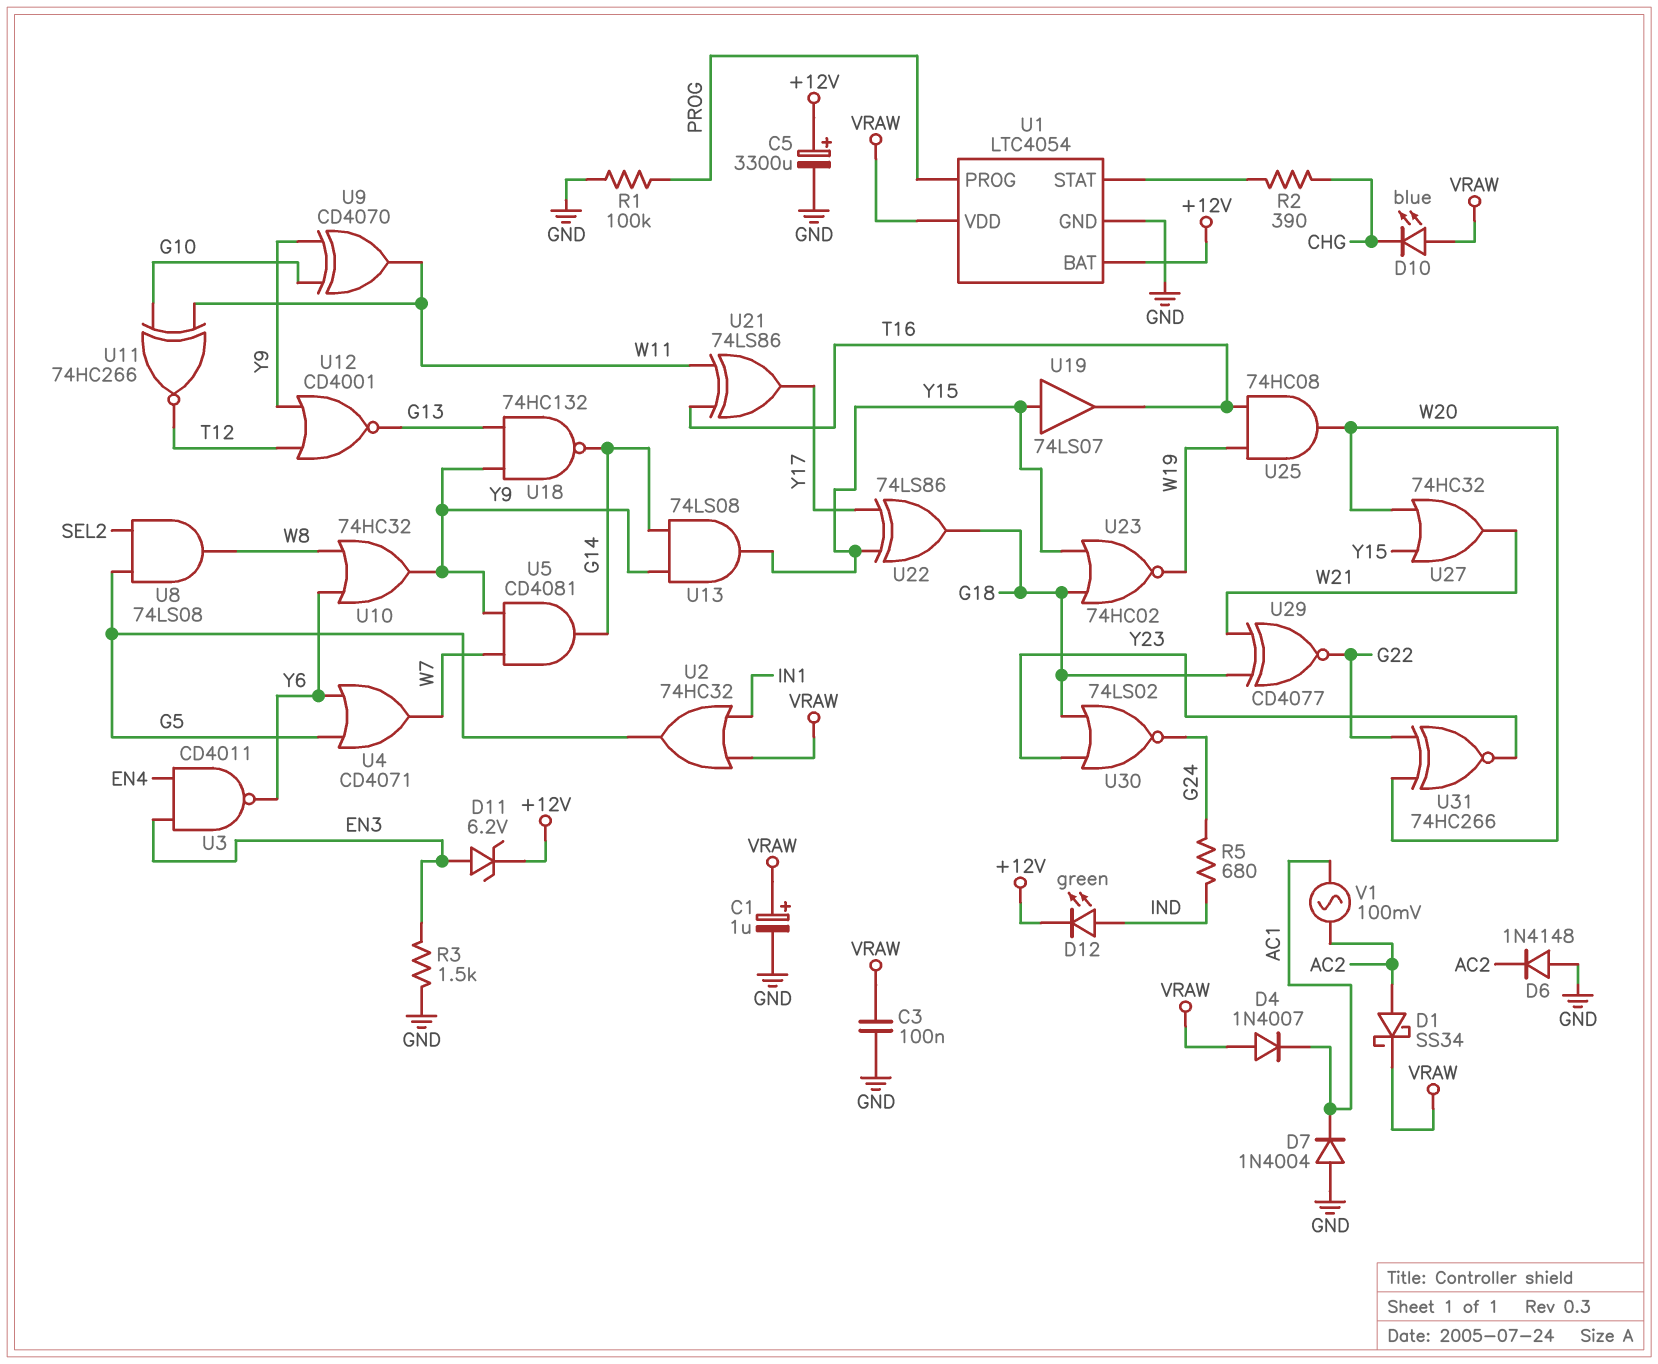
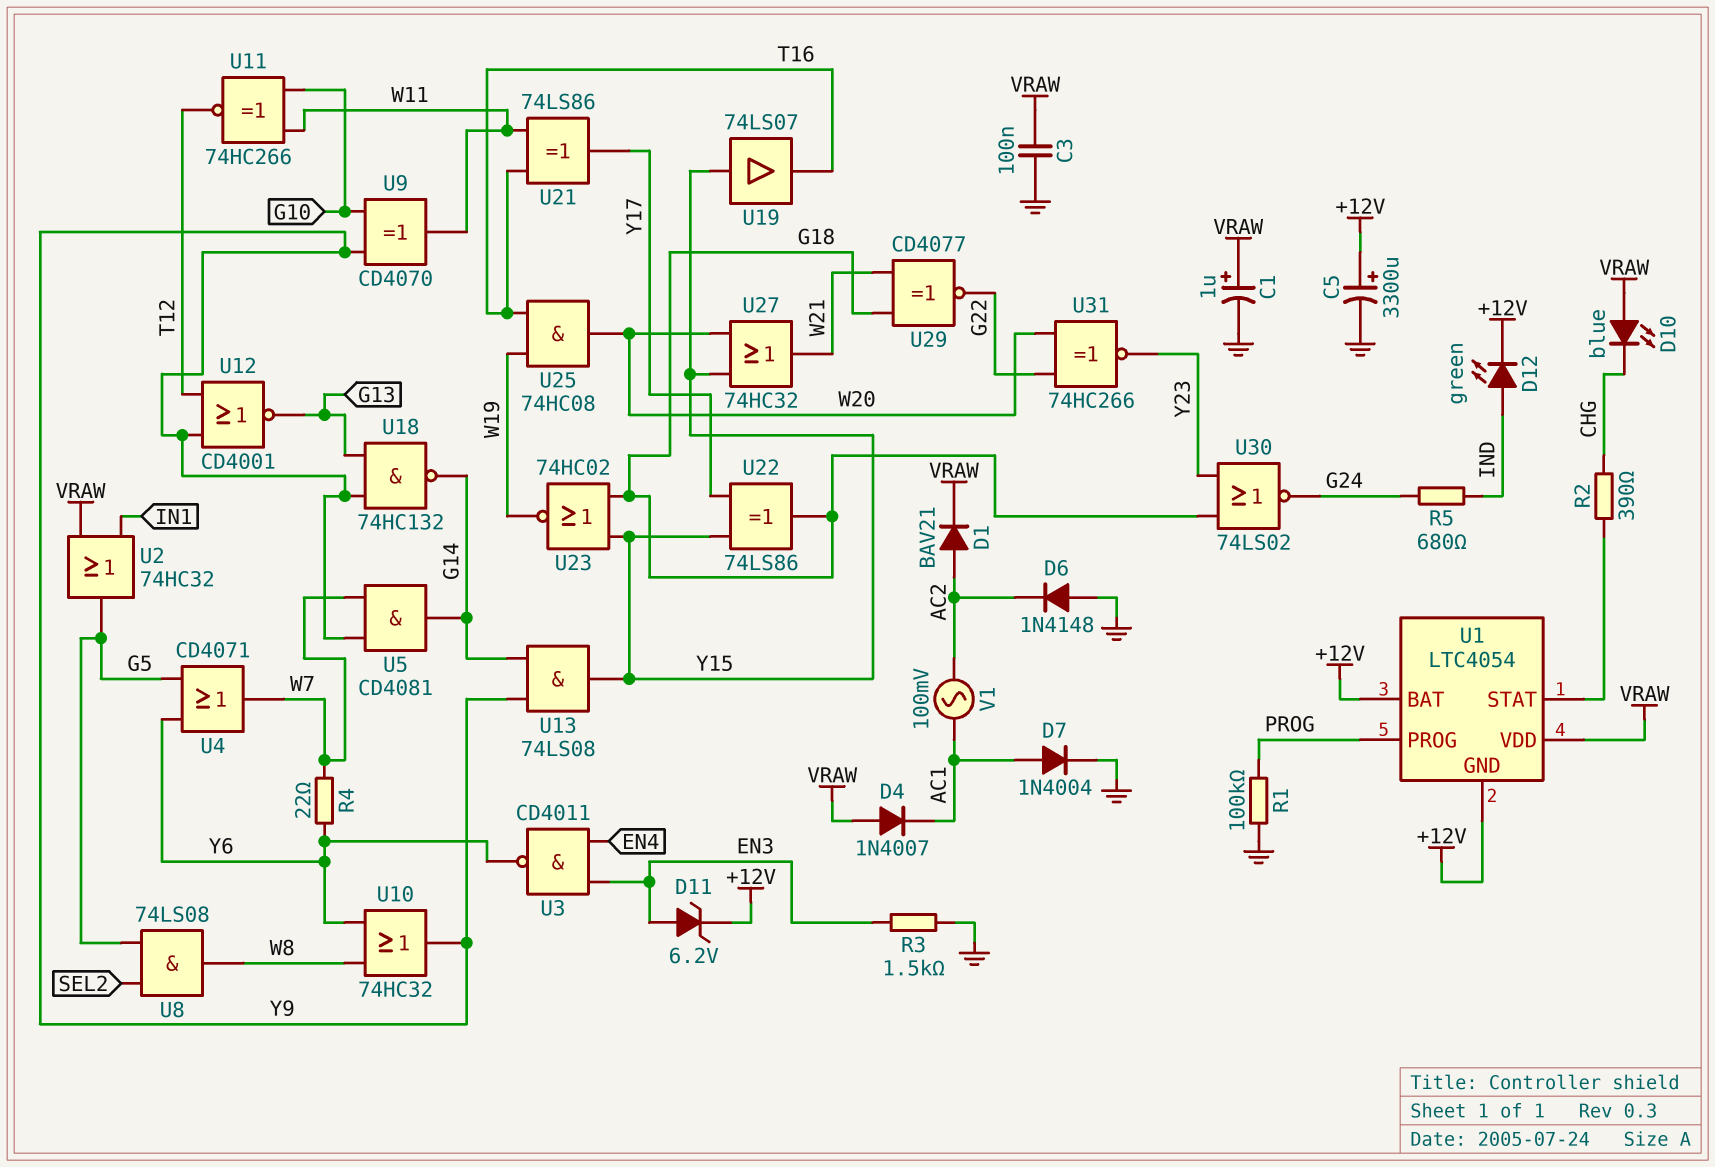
D1: schottky SS34 (A AC2, K VRAW) -> diode BAV21 (A AC2, K VRAW)
D7: diode 1N4004 (A GND, K AC1) -> diode 1N4004 (A AC1, K GND)
R4: none -> 22 (W7, Y6)
U1 pin GND: GND -> +12V

